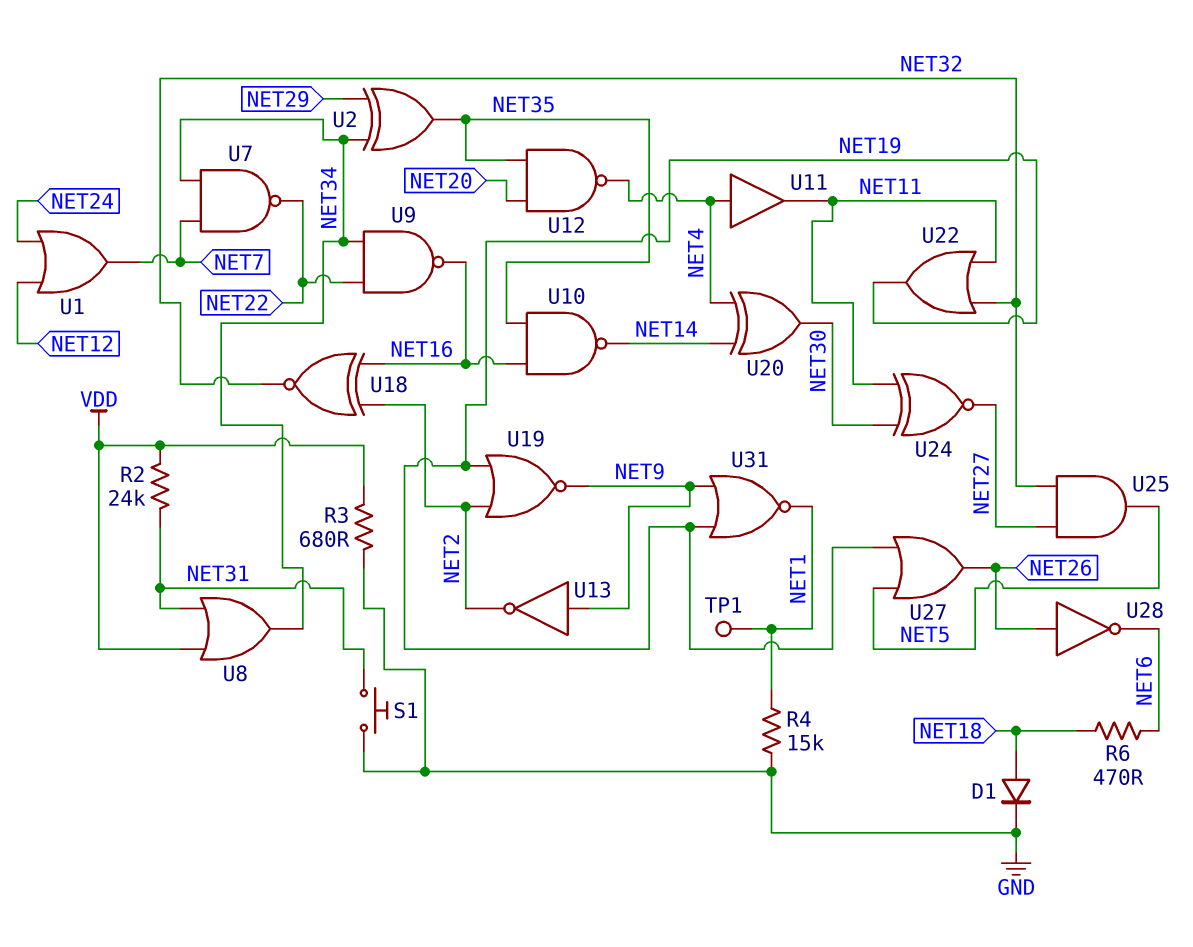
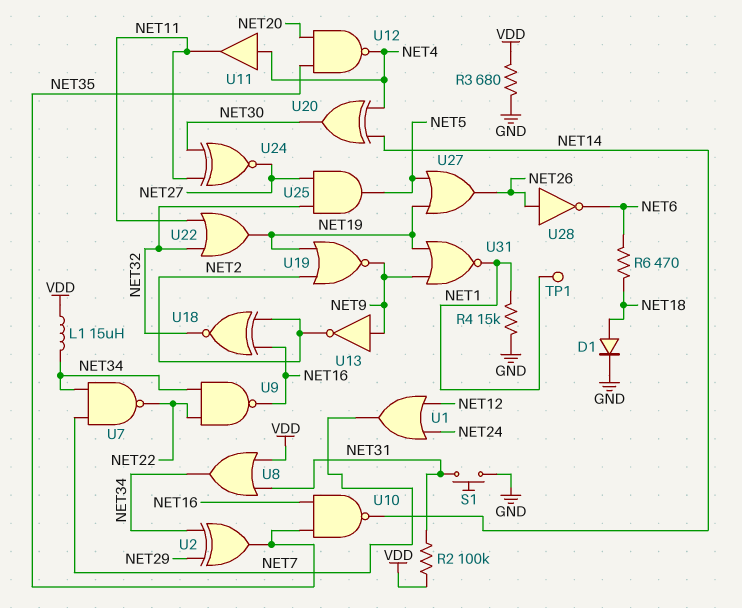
L1: none -> 15uH (NET34, VDD)
R2: 24k (NET31, VDD) -> 100k (NET31, VDD)

